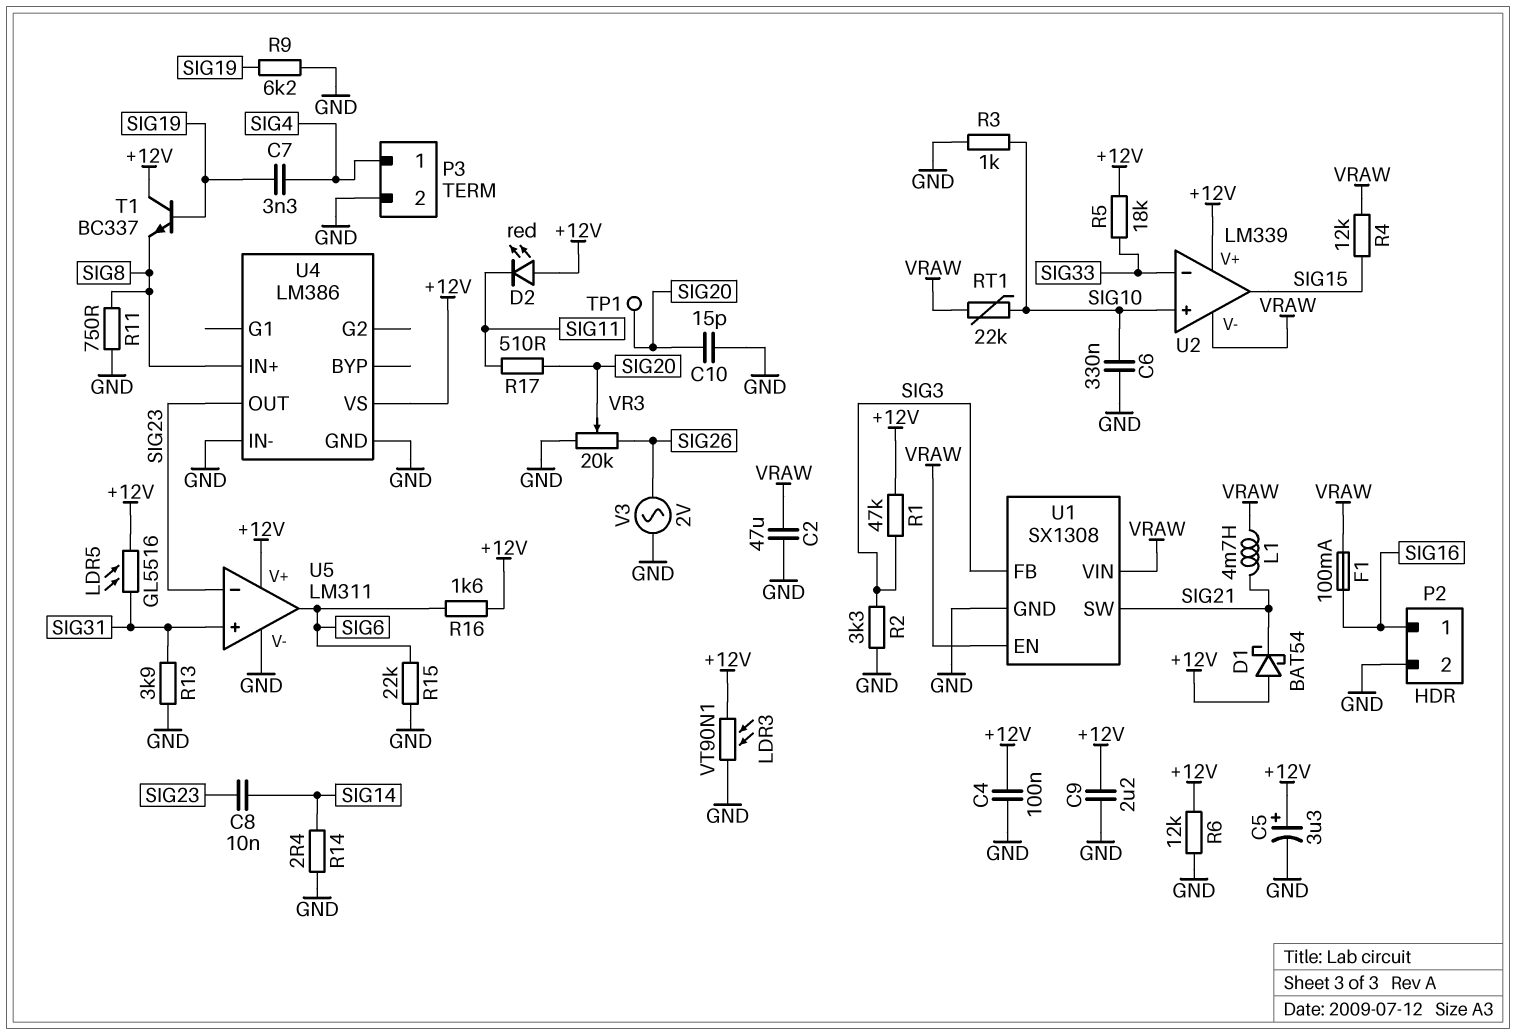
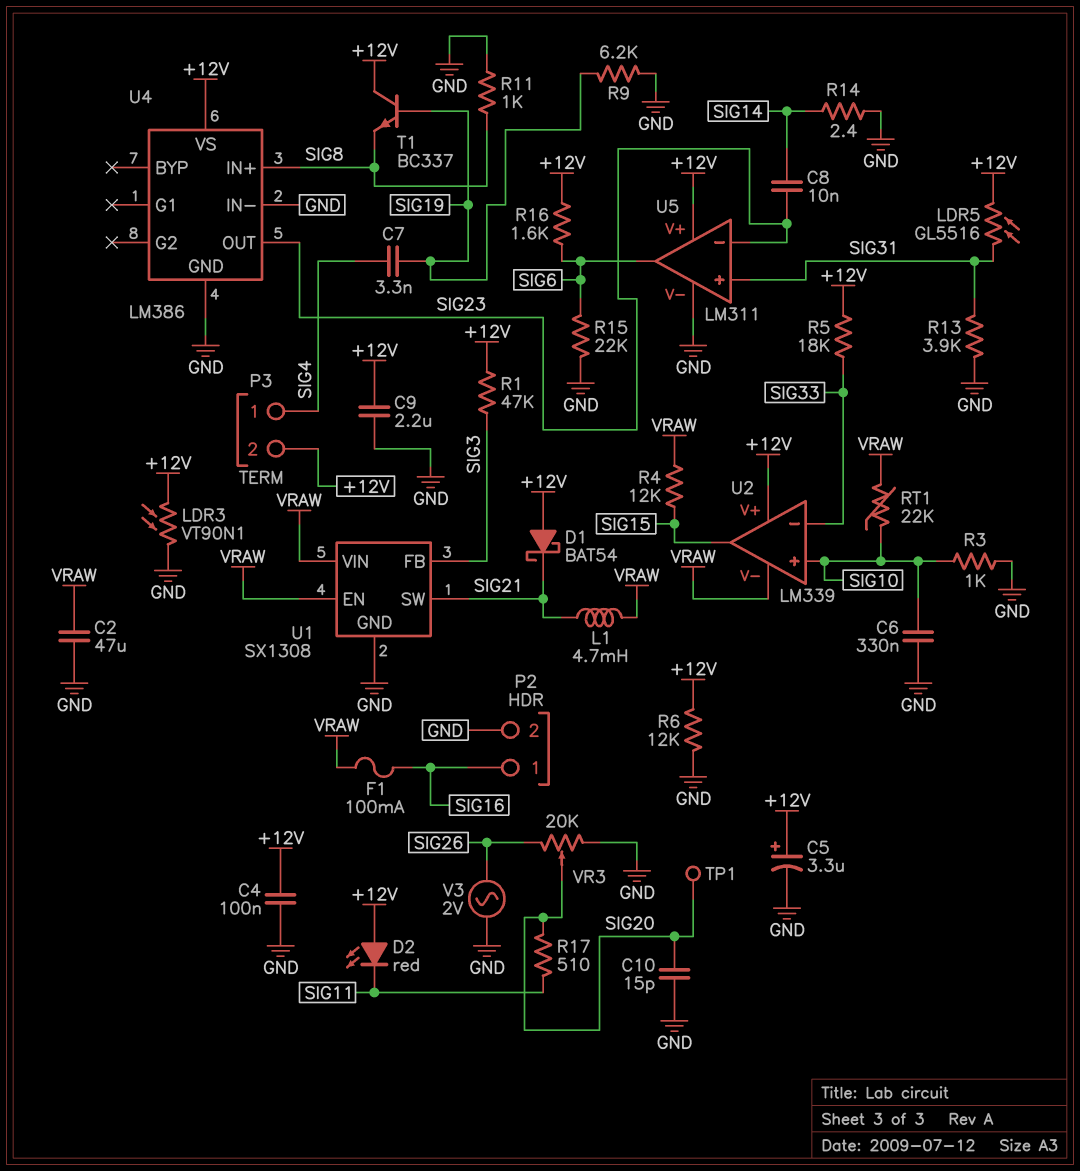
P3 pin 2: GND -> +12V
R2: 3.3k (GND, SIG3) -> none
R11: 750 (GND, SIG8) -> 1k (GND, SIG8)

